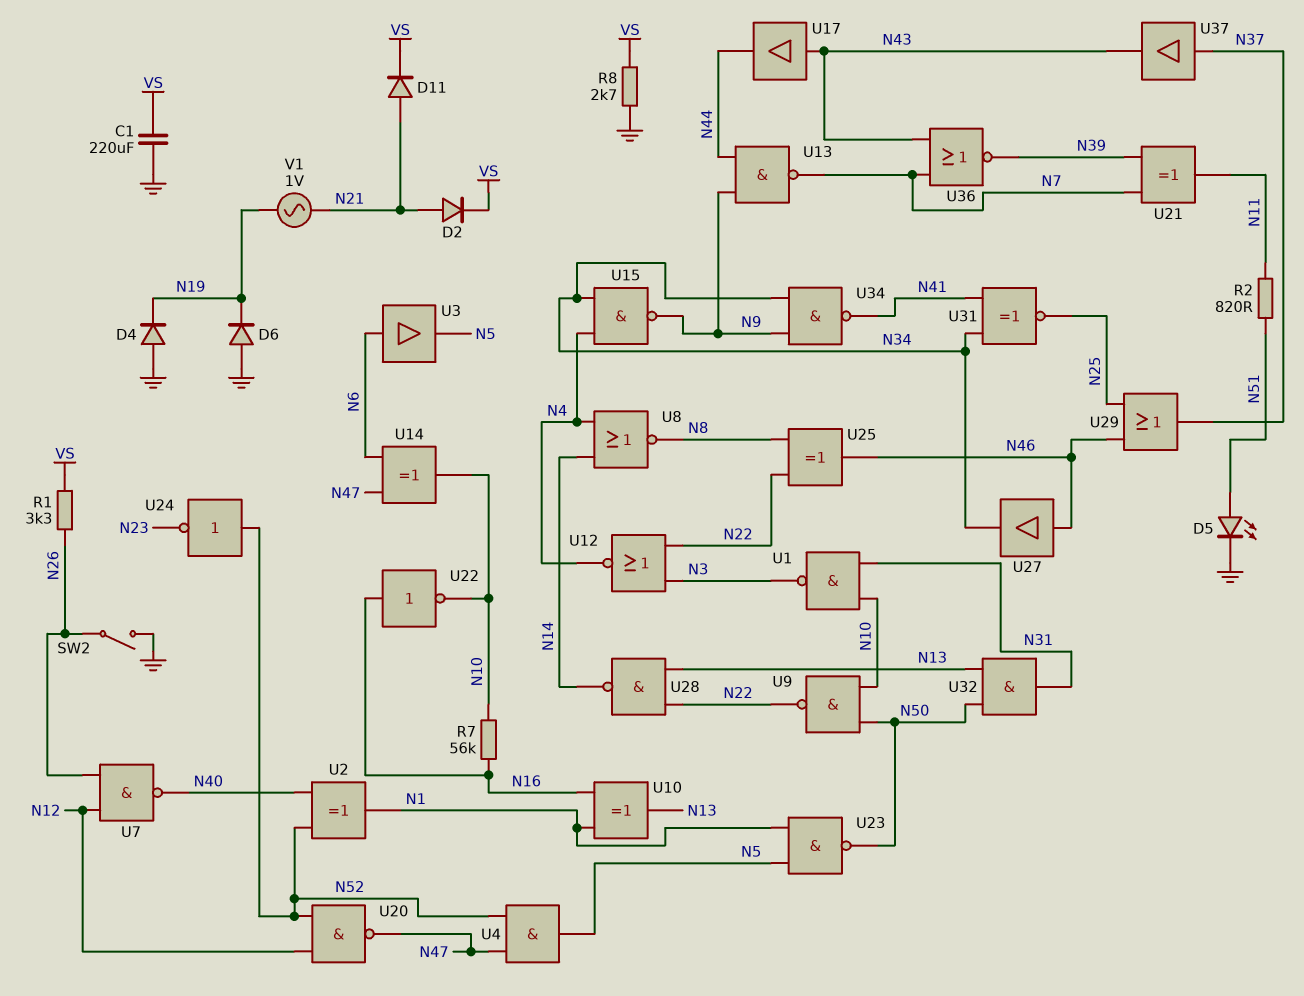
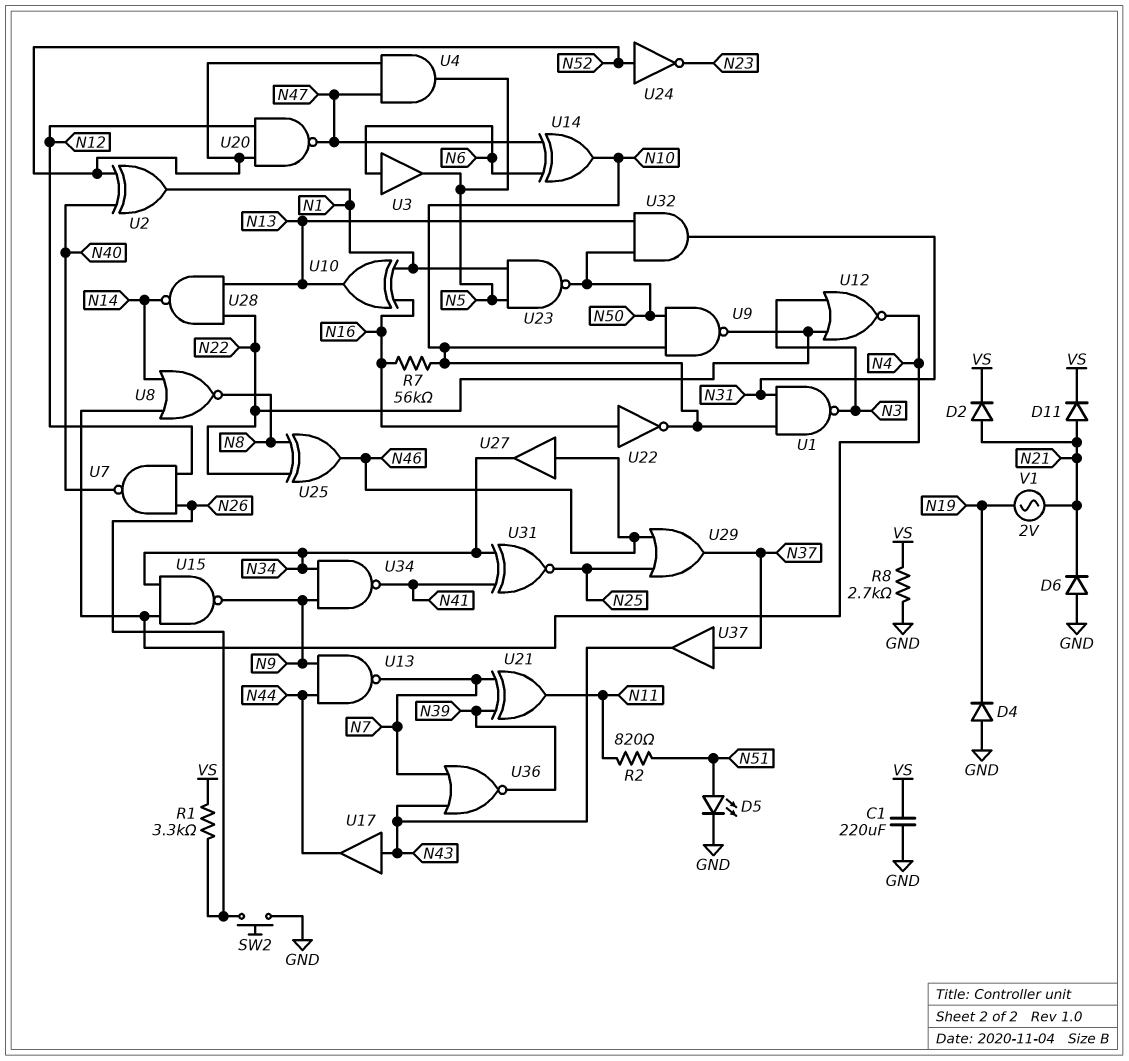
D6: diode (A GND, K N19) -> diode (A GND, K N21)
SW2: switch (GND, N26) -> button (GND, N26)
V1: AC 1V (N19, N21) -> AC 2V (N19, N21)

